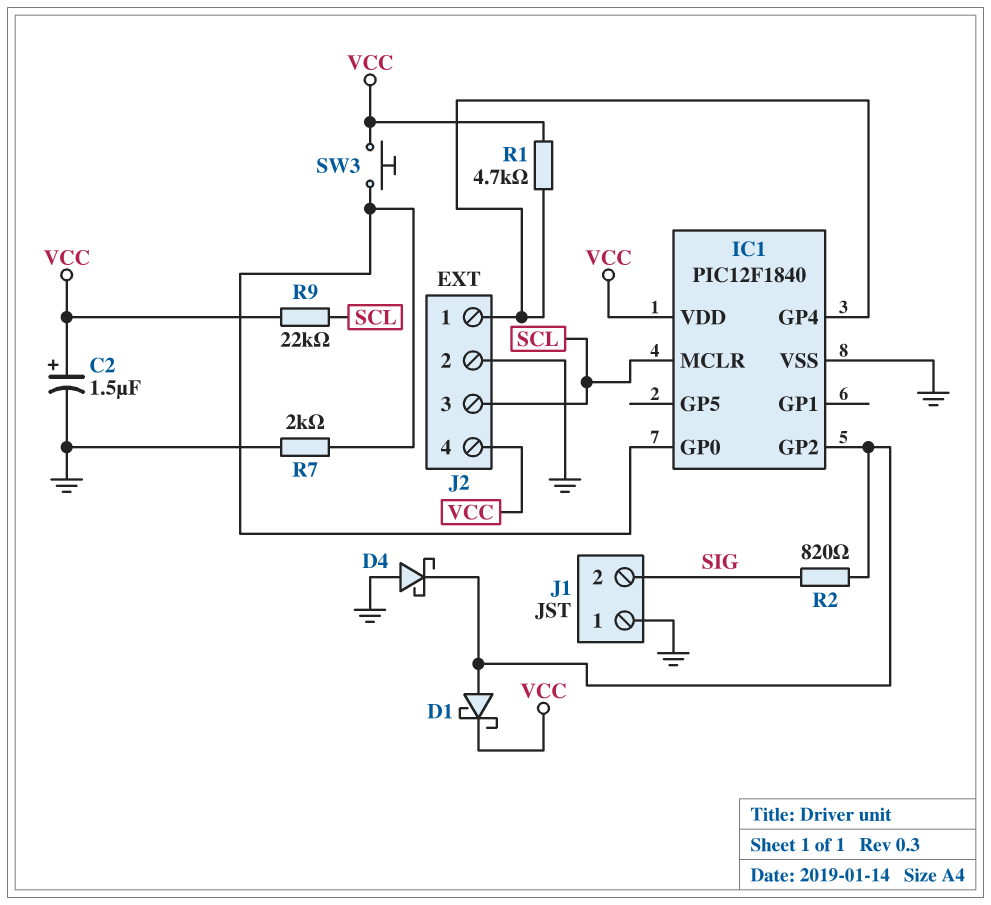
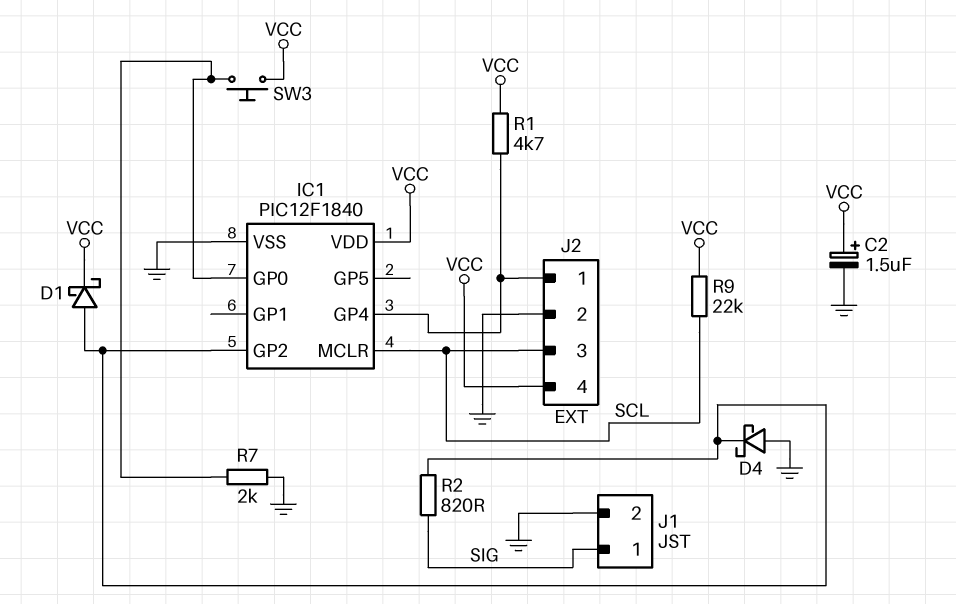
J1 pin 1: GND -> SIG
J1 pin 2: SIG -> GND

